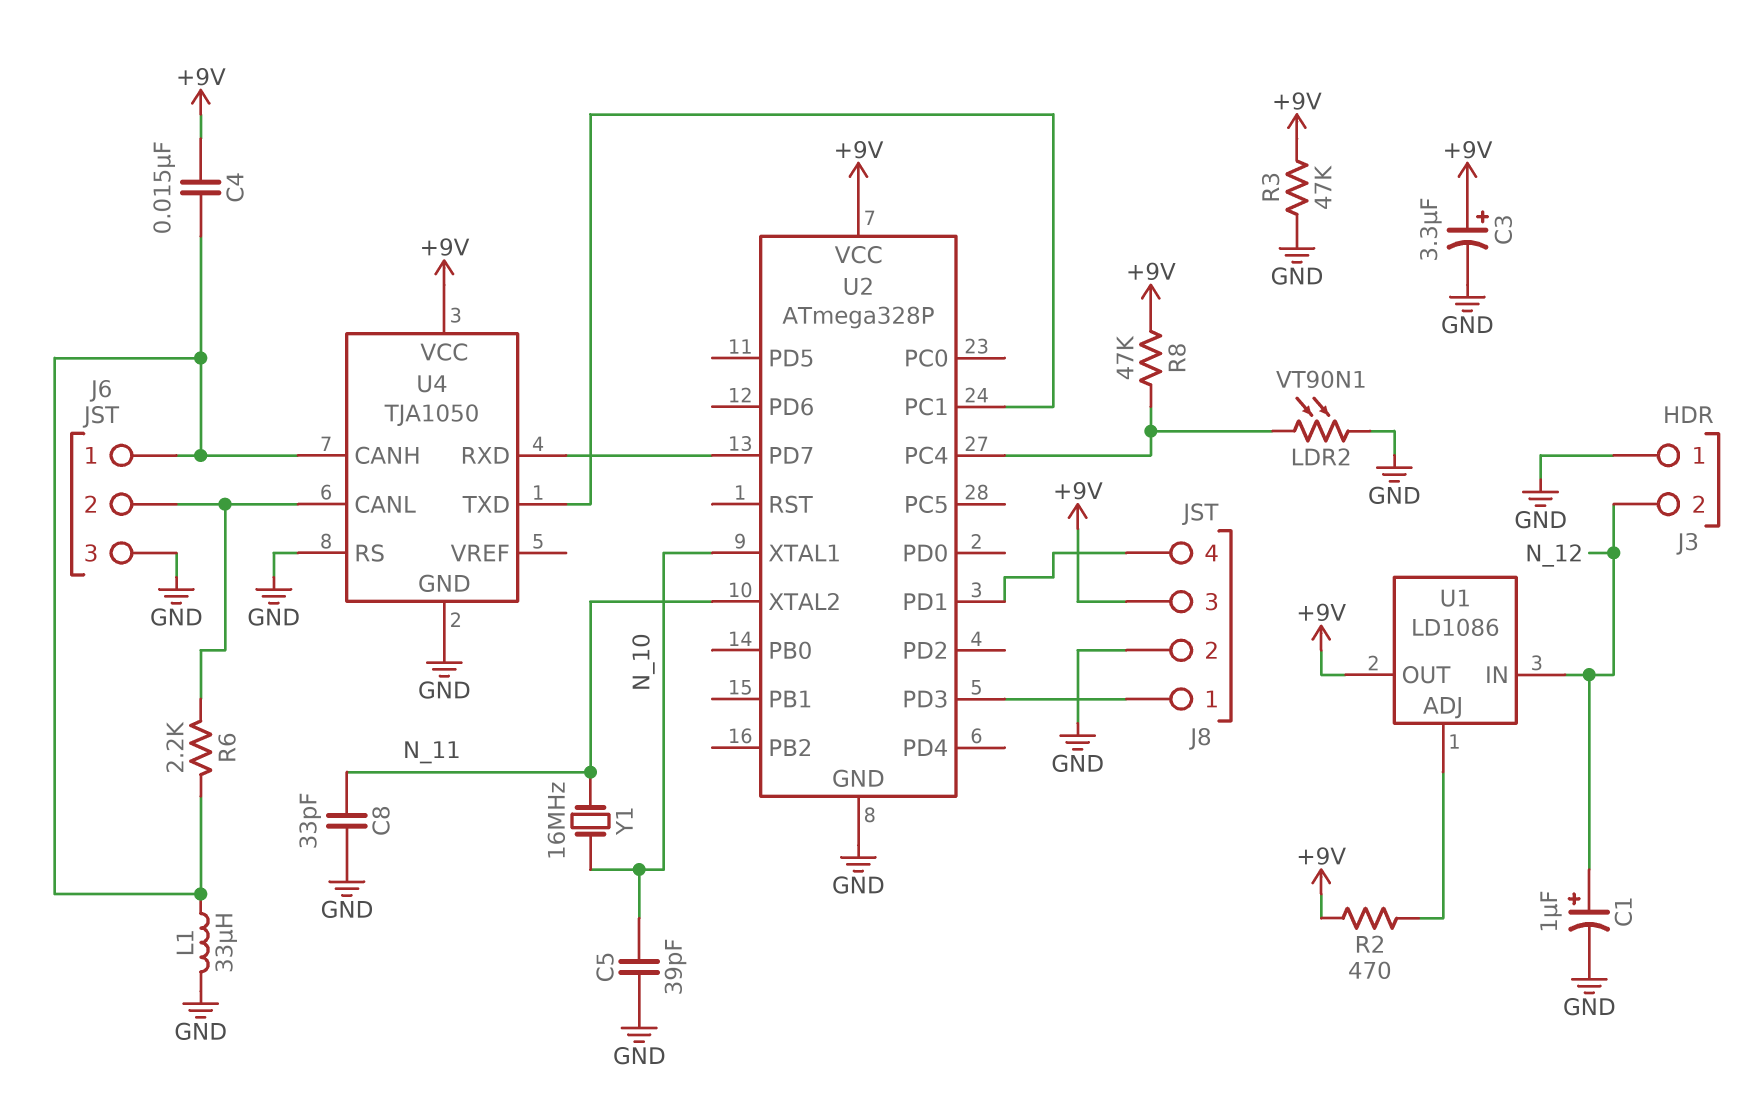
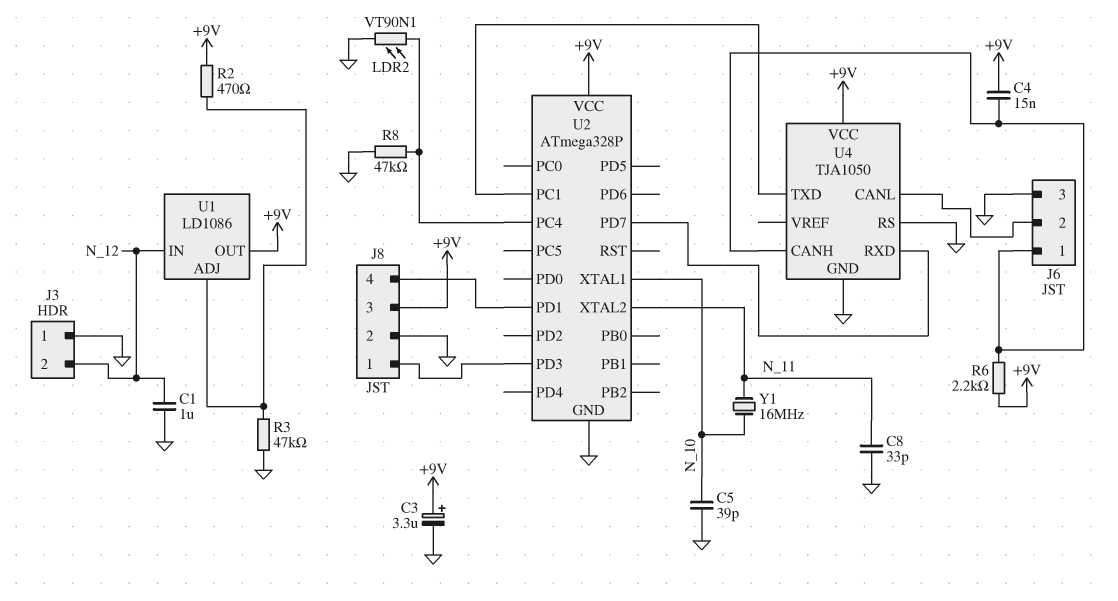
C1: 1uF (plus N_12, minus GND) -> 1uF (GND, N_12)
L1: 33uH (GND, J6/1) -> none
R3: 47k (+9V, GND) -> 47k (GND, U1/ADJ)
R6: 2.2k (J6/1, J6/2) -> 2.2k (+9V, J6/1)
R8: 47k (+9V, U2/PC4) -> 47k (GND, U2/PC4)

